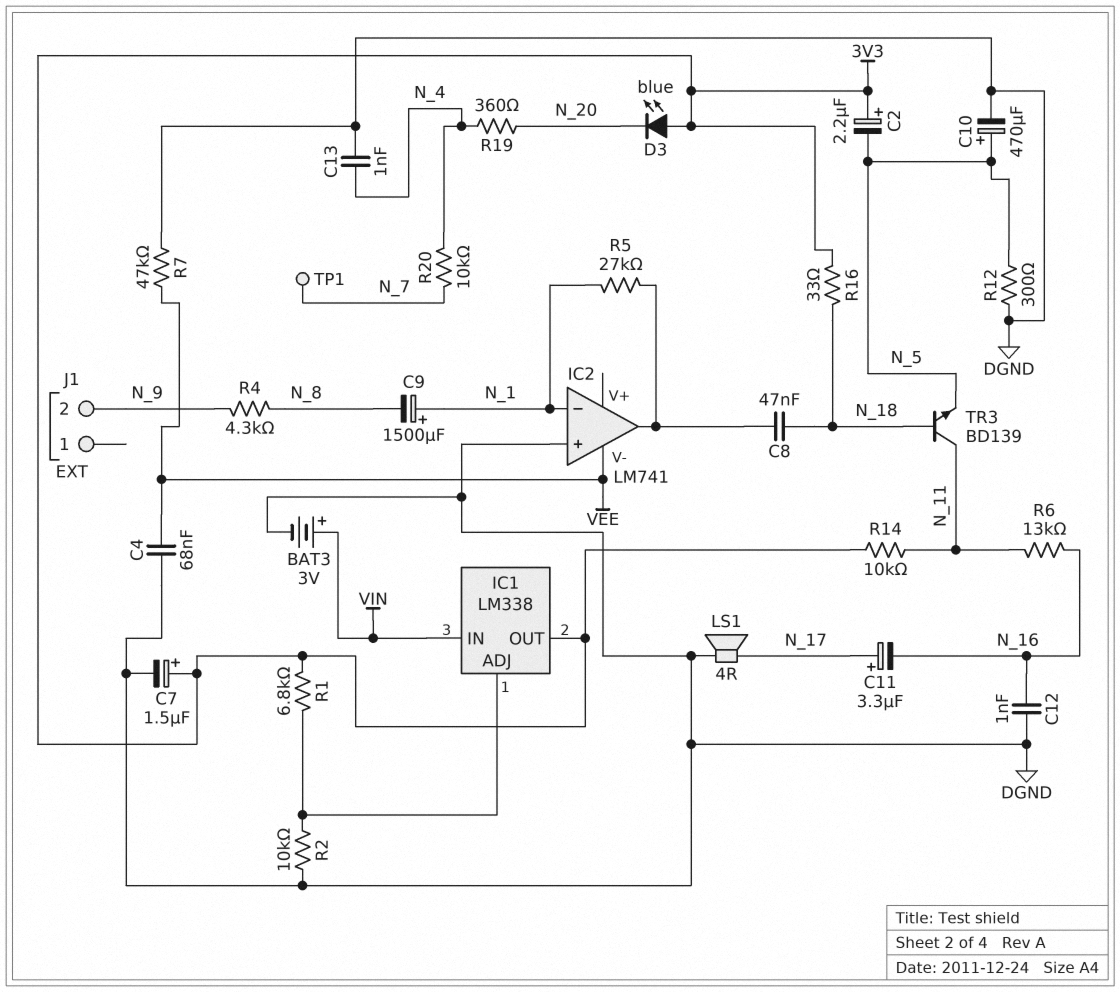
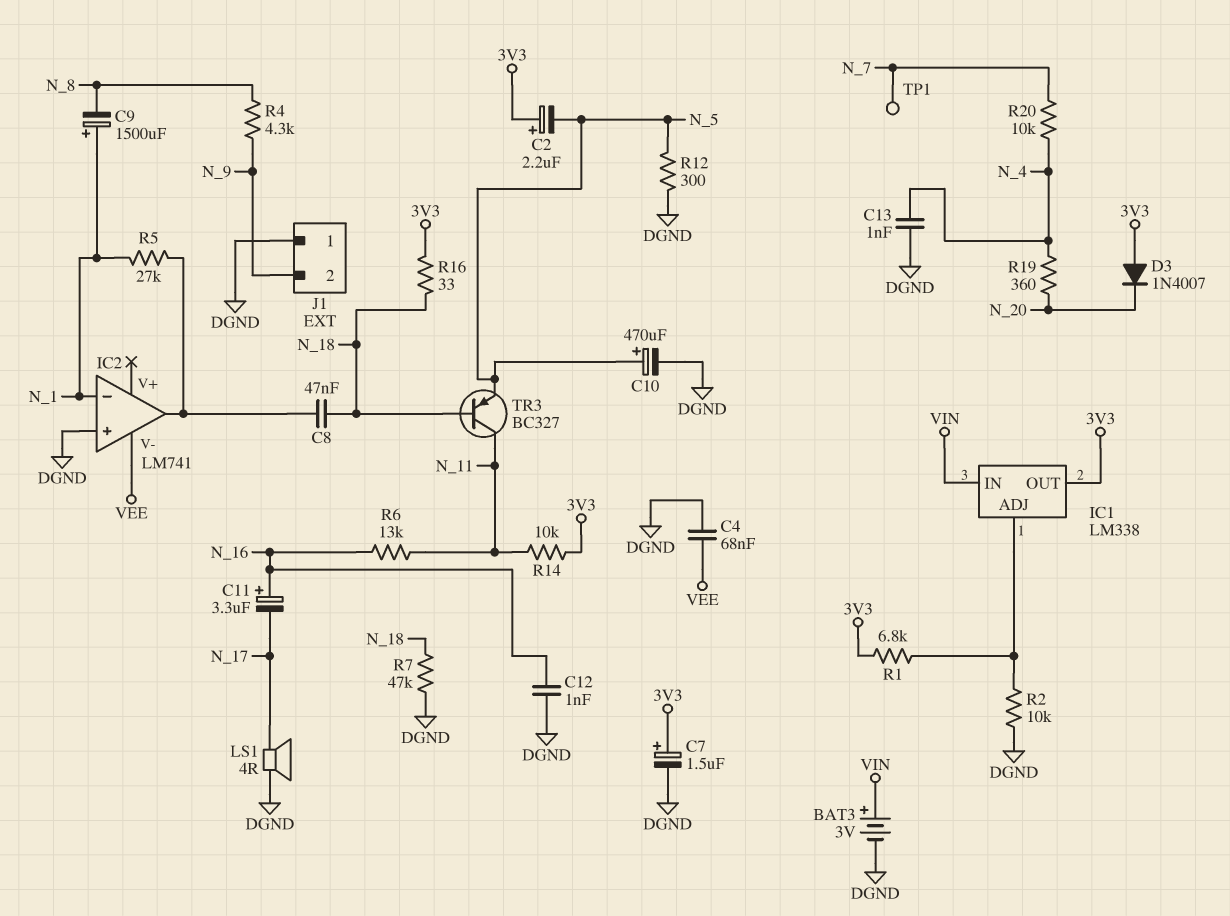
C11: 3.3uF (plus N_17, minus N_16) -> 3.3uF (plus N_16, minus N_17)
D3: LED blue (A 3V3, K N_20) -> diode 1N4007 (A 3V3, K N_20)
J1 pin 1: none -> DGND
R7: 47k (DGND, VEE) -> 47k (DGND, N_18)
TR3: NPN BD139 (B N_18, C N_11, E N_5) -> PNP BC327 (B N_18, C N_11, E N_5)

